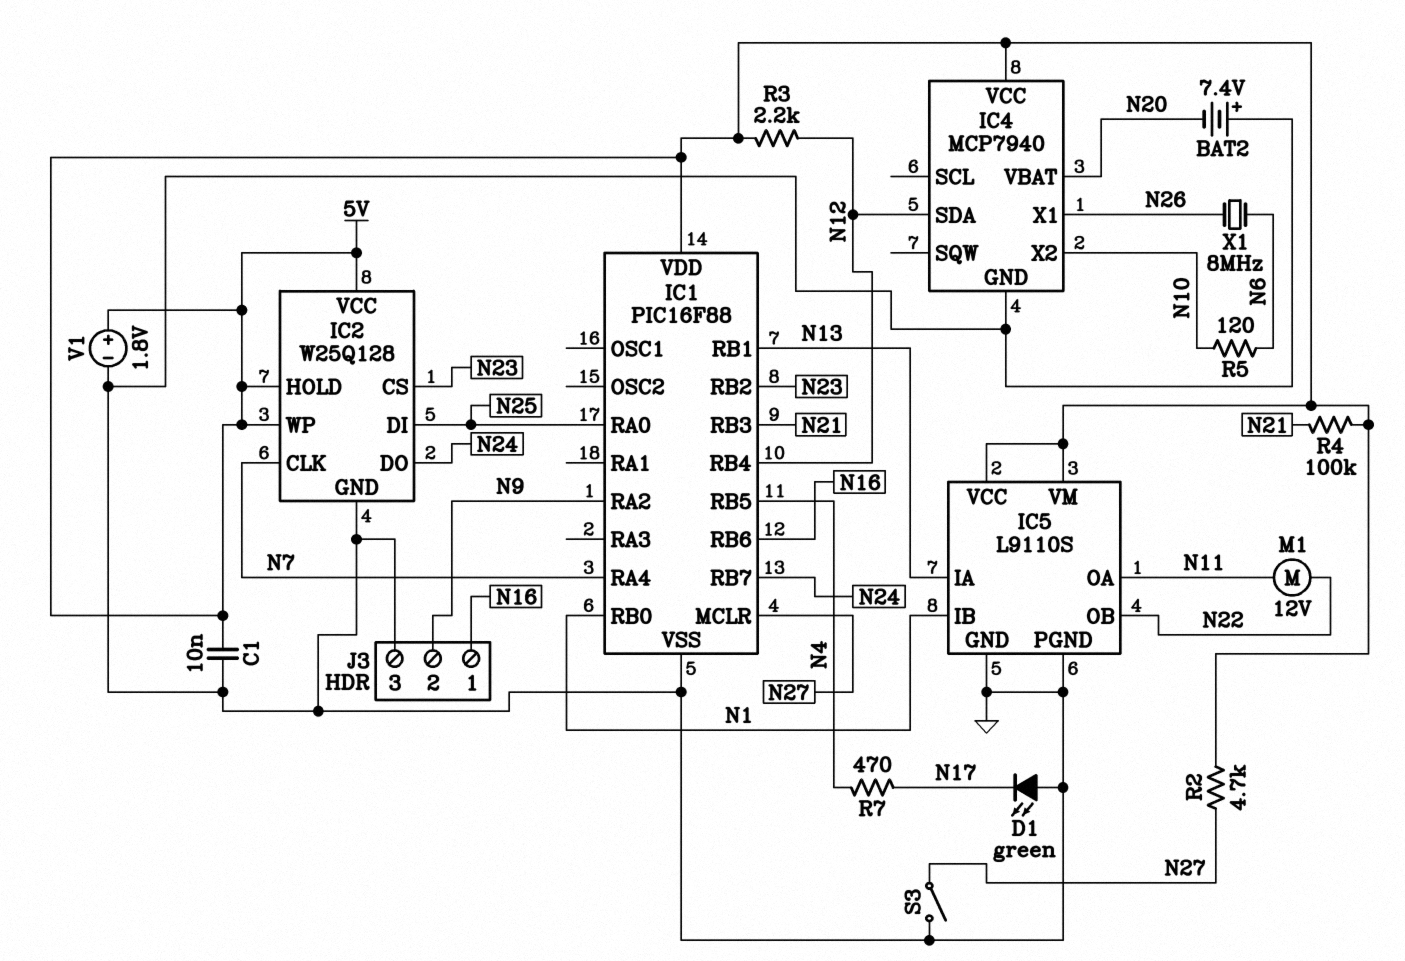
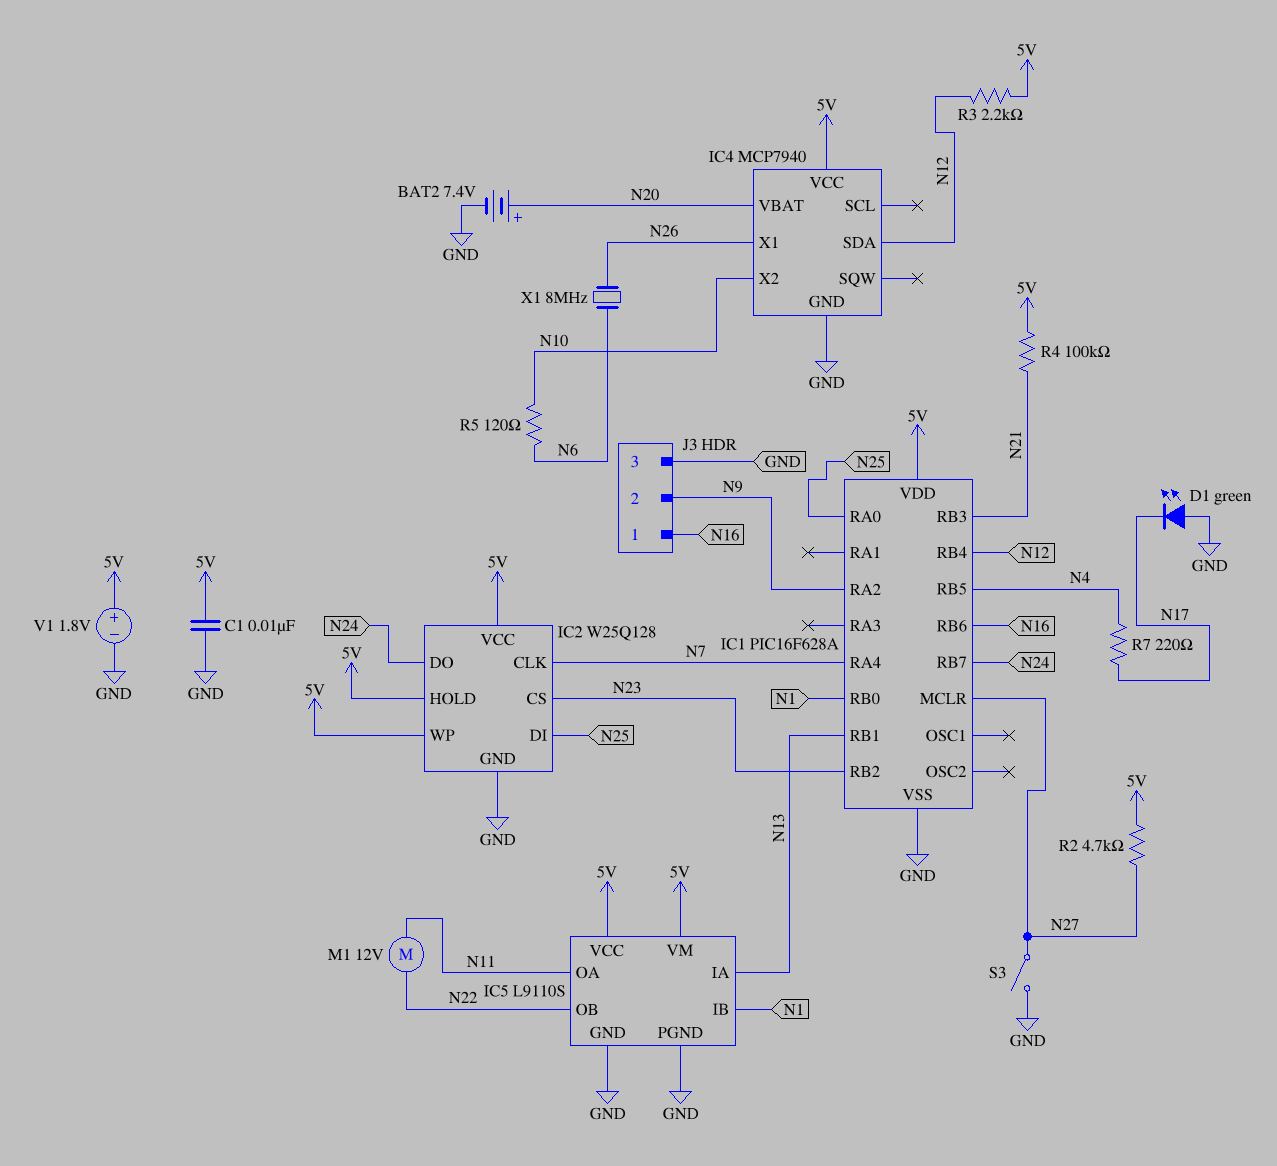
BAT2: 7.4V (plus GND, minus N20) -> 7.4V (plus N20, minus GND)
IC1: PIC16F88 -> PIC16F628A
R7: 470 (N4, N17) -> 220 (N4, N17)

